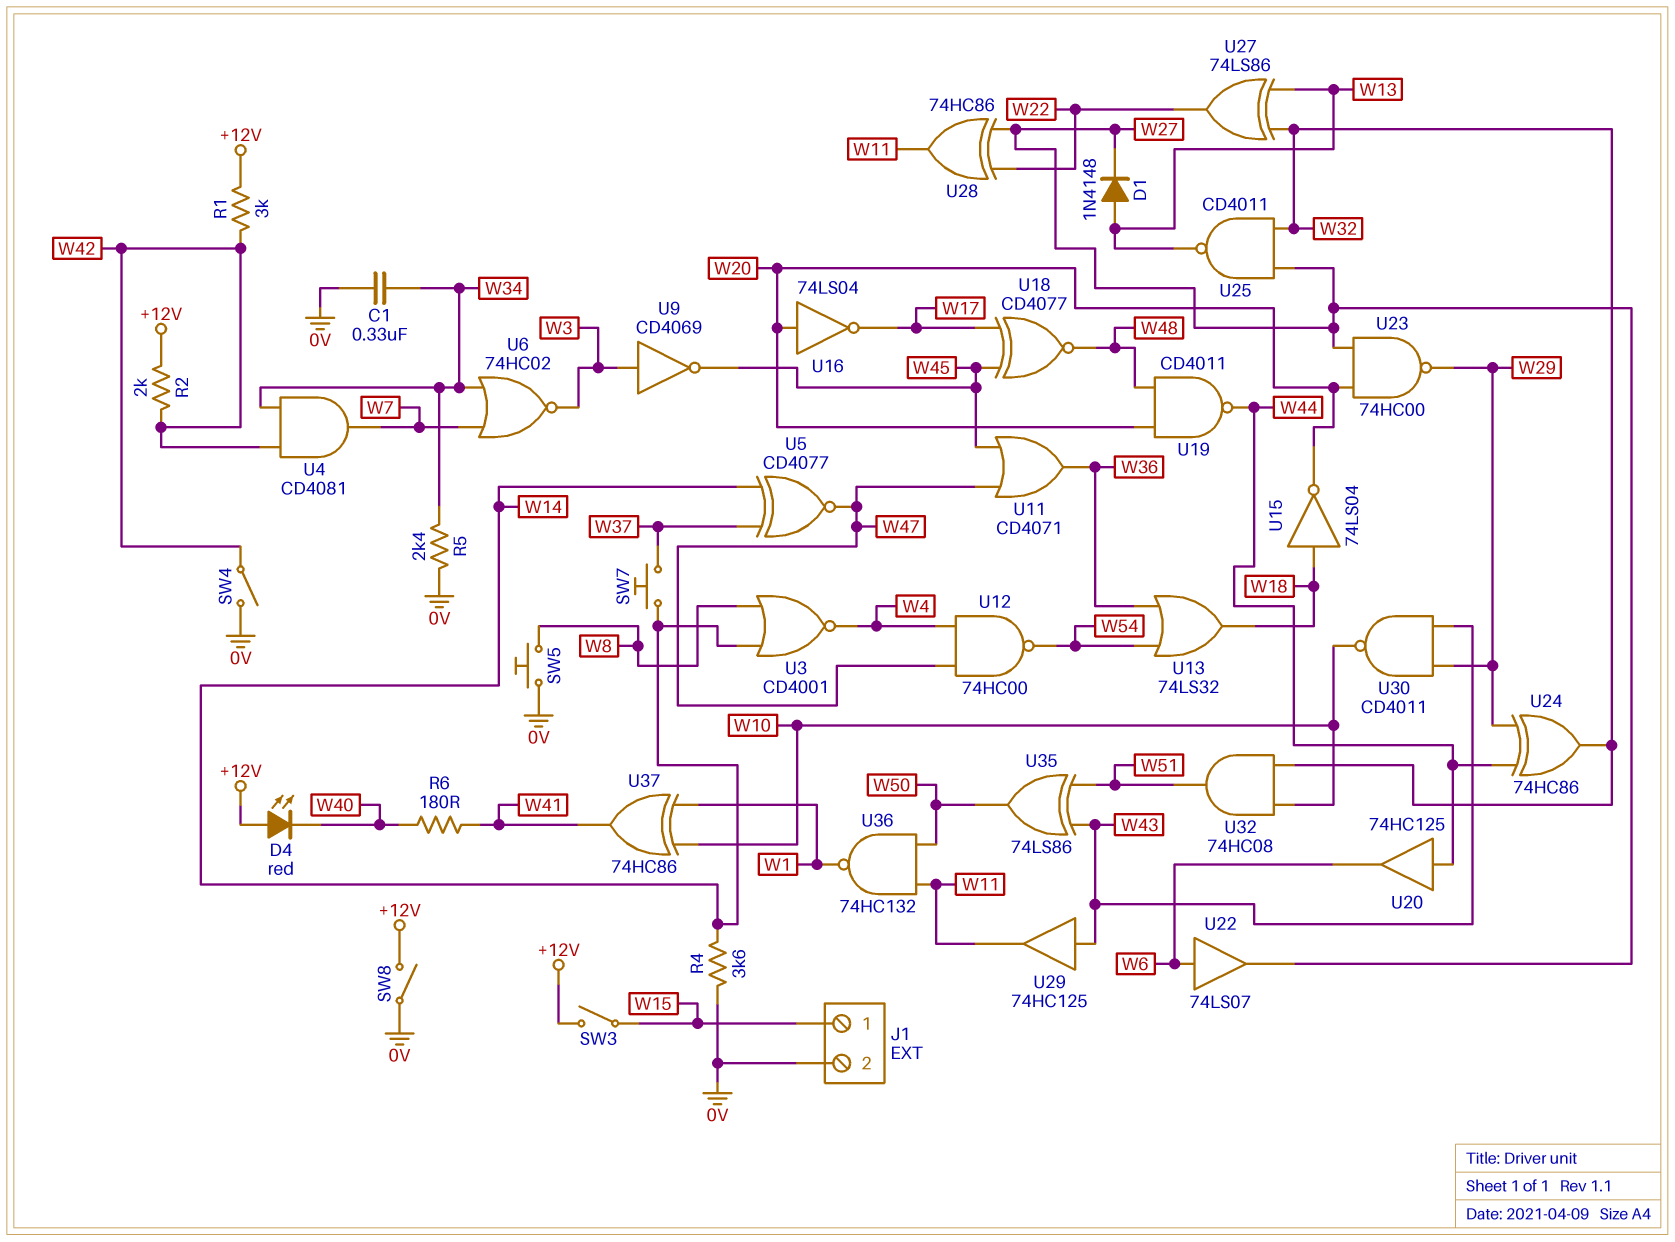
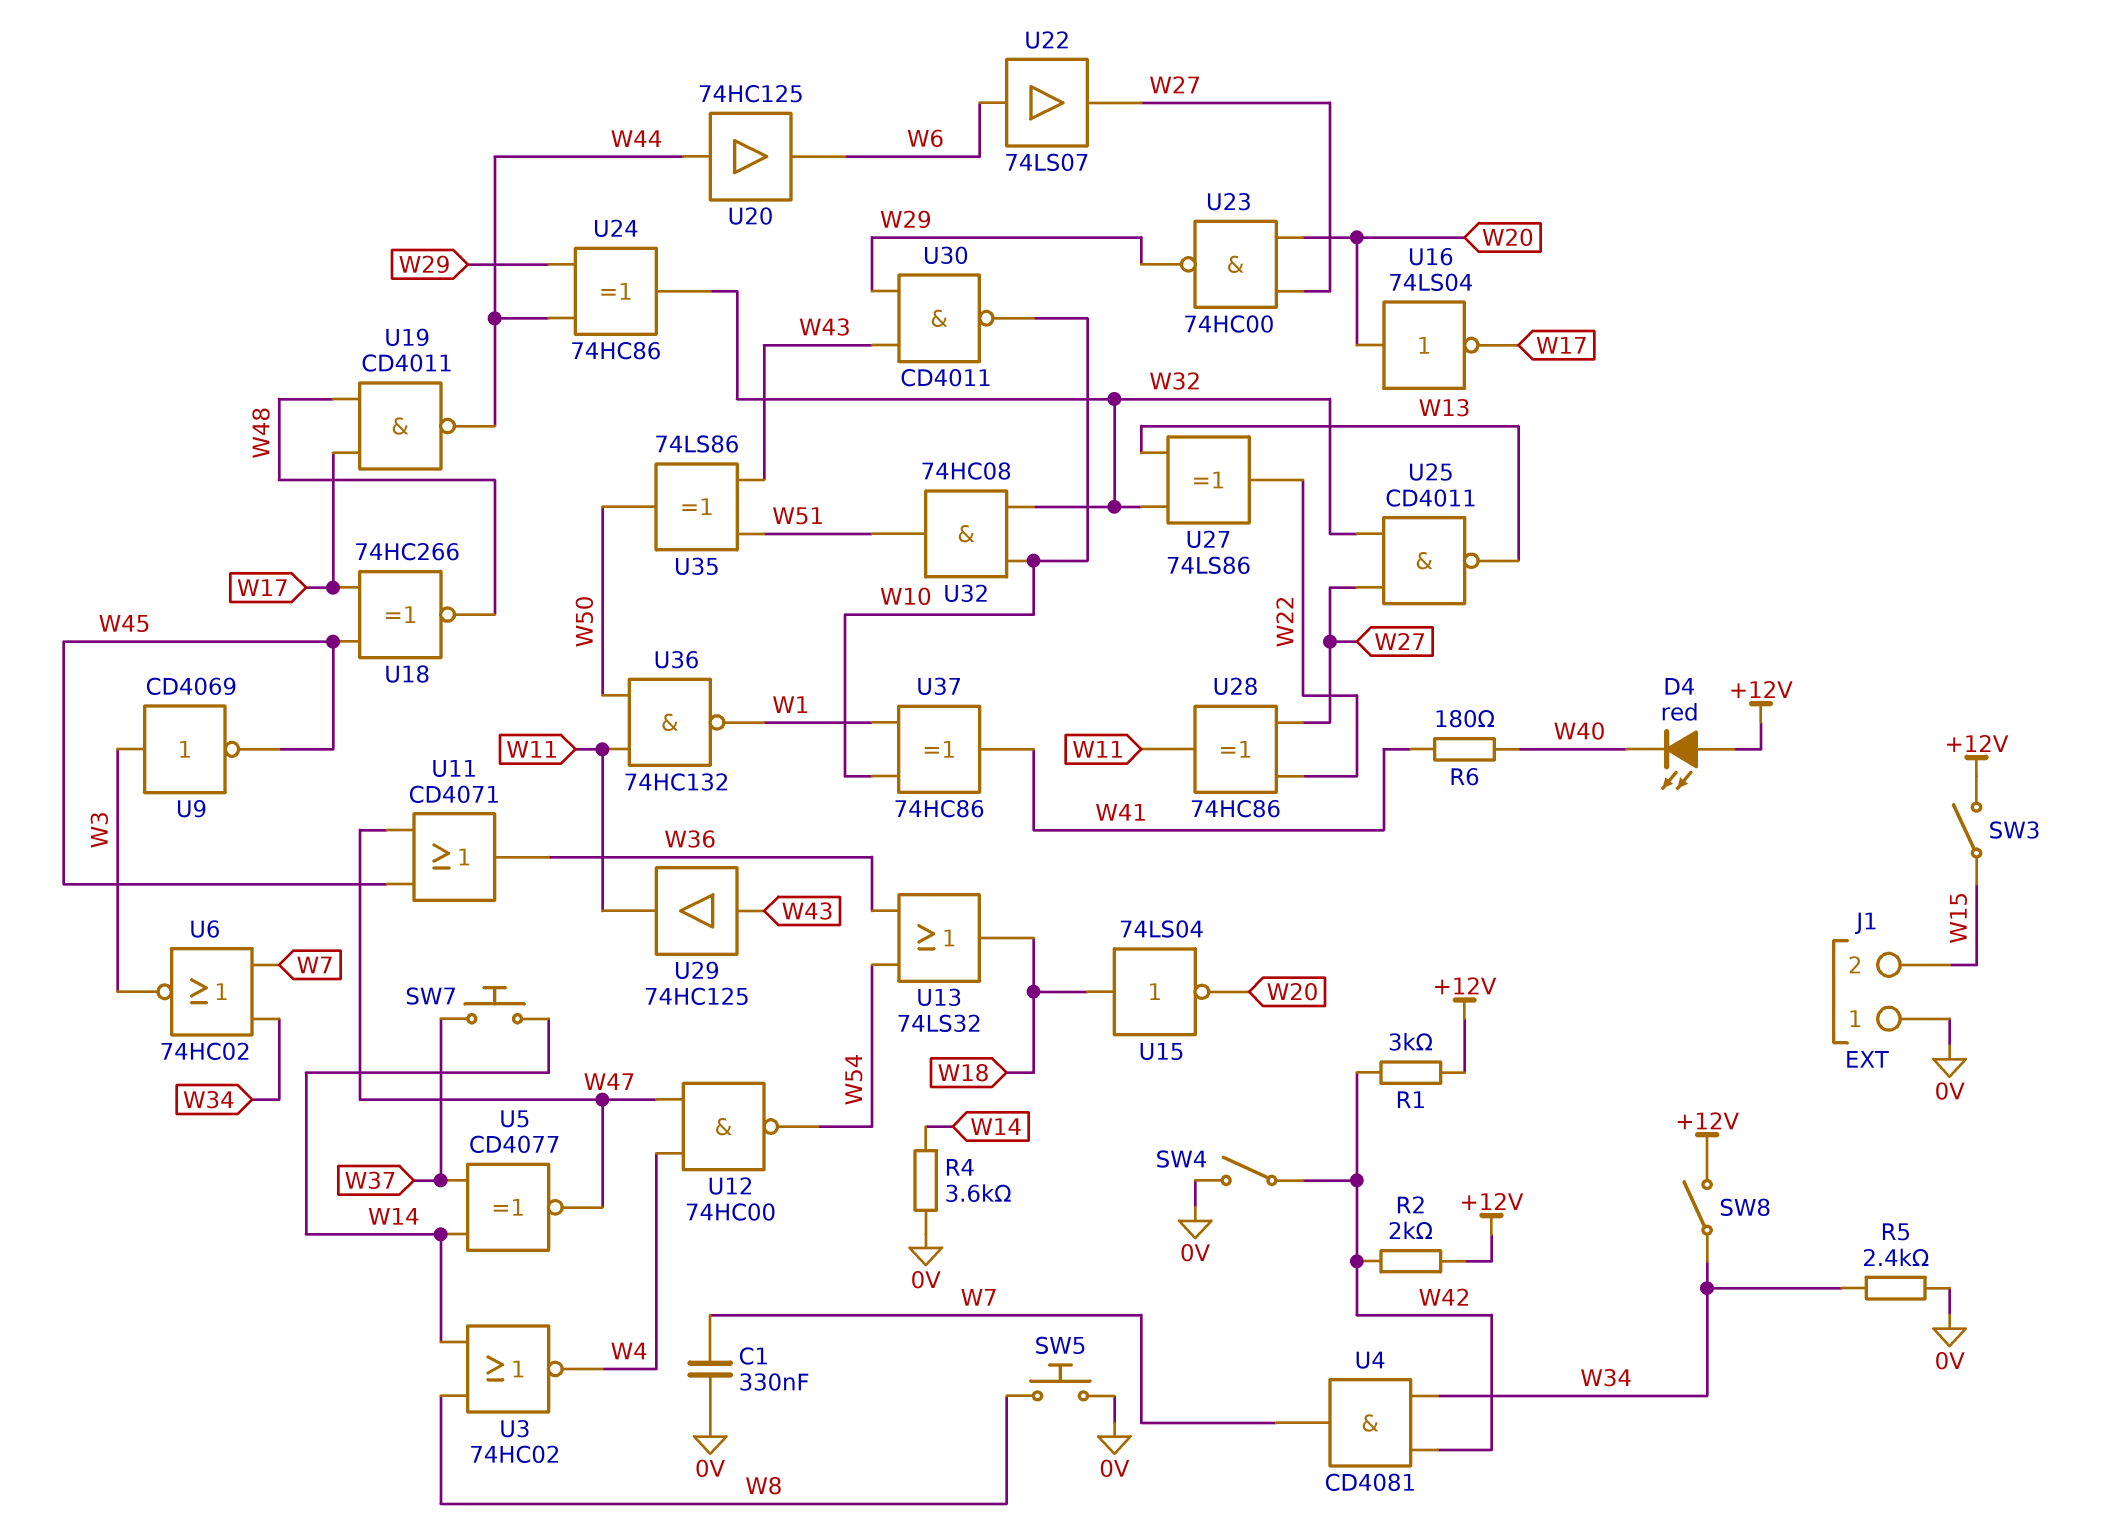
C1: 330nF (0V, W34) -> 330nF (0V, W7)
D1: diode 1N4148 (A W13, K W27) -> none
J1 pin 1: W15 -> 0V
J1 pin 2: 0V -> W15
SW8: switch (+12V, 0V) -> switch (+12V, W34)
U3: NOR CD4001 (in W8, in W14, out W4) -> NOR 74HC02 (in W8, in W14, out W4)
U18: XNOR CD4077 (in W17, in W45, out W48) -> XNOR 74HC266 (in W17, in W45, out W48)
U19: NAND CD4011 (in W20, in W48, out W44) -> NAND CD4011 (in W17, in W48, out W44)

